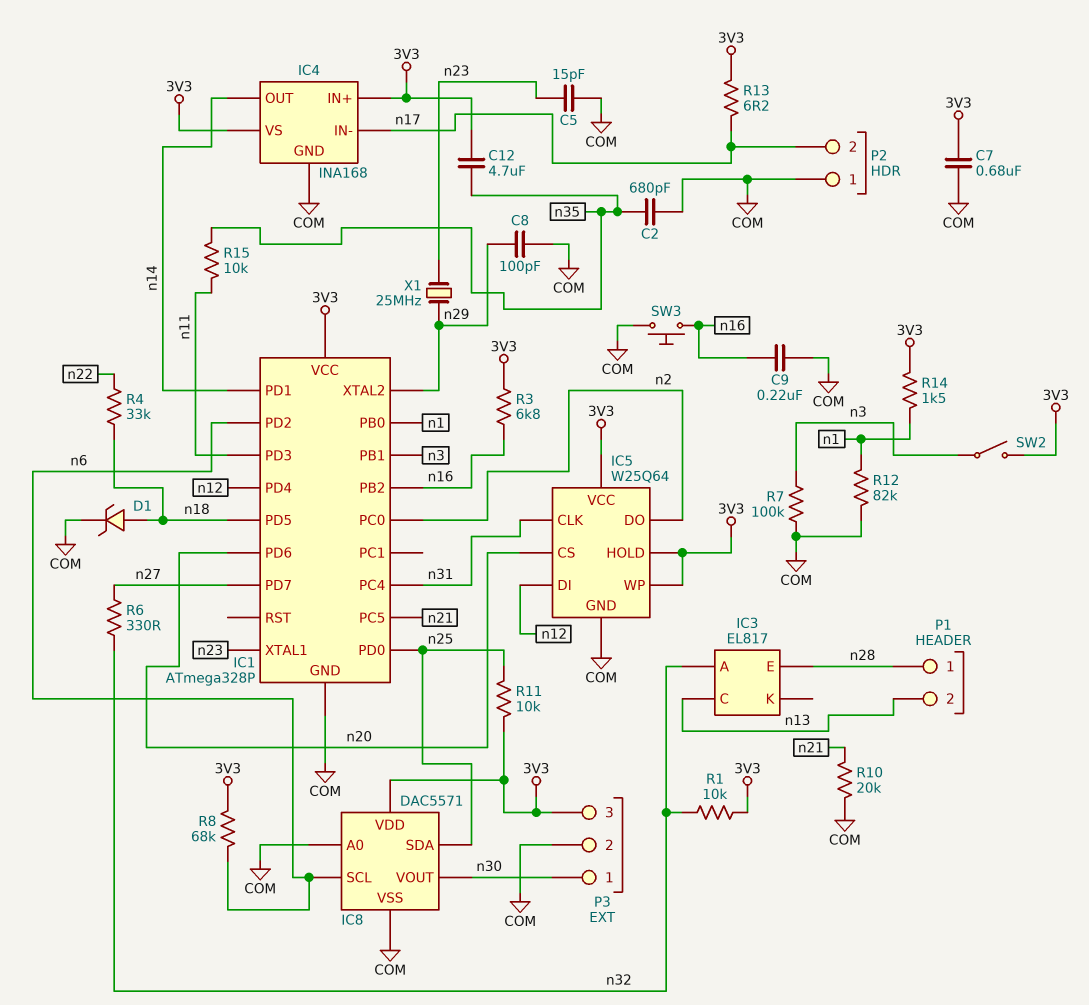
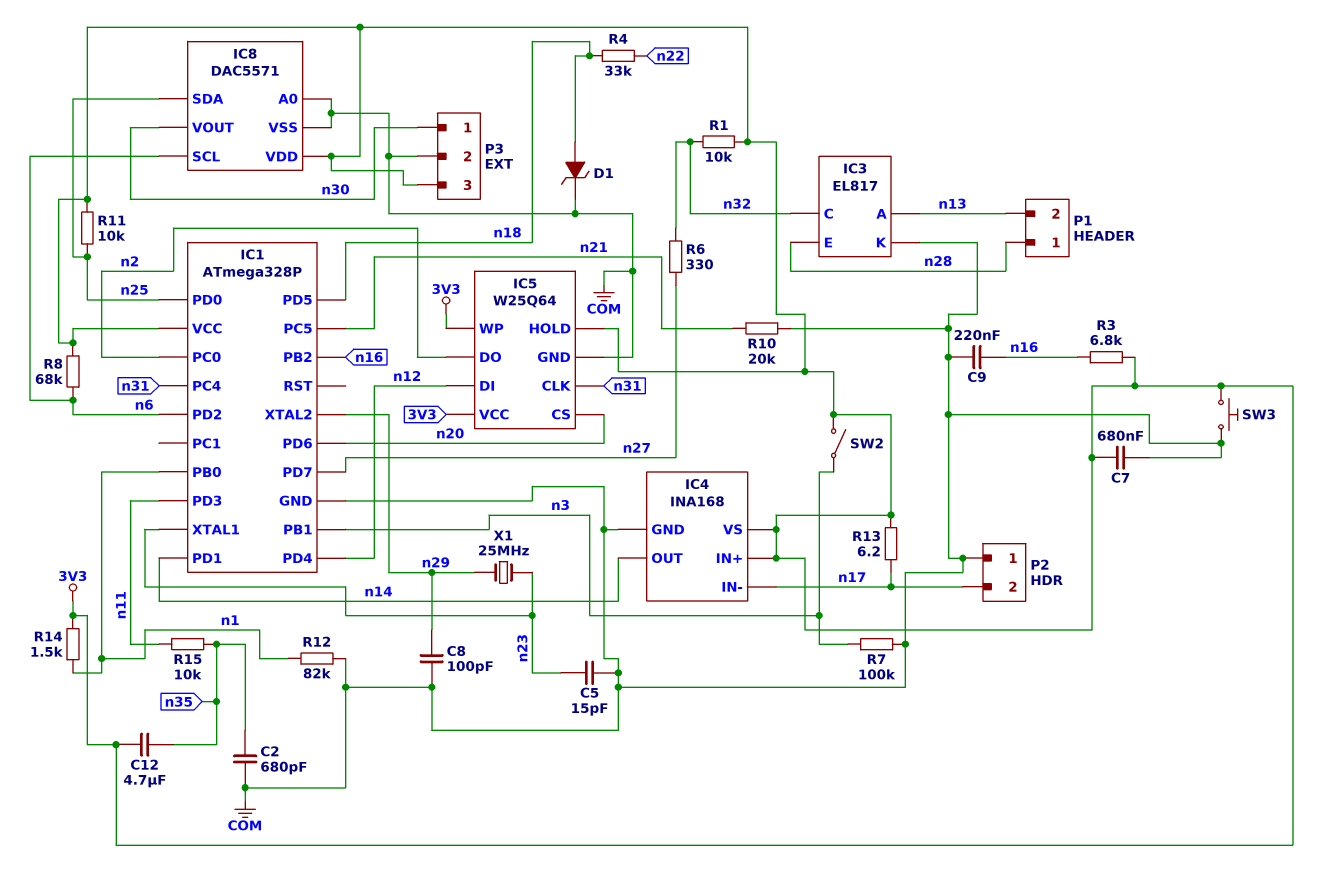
IC3 pin A: n32 -> n13
IC3 pin C: n13 -> n32
IC3 pin K: none -> COM
SW3: button (COM, n16) -> button (3V3, COM)

